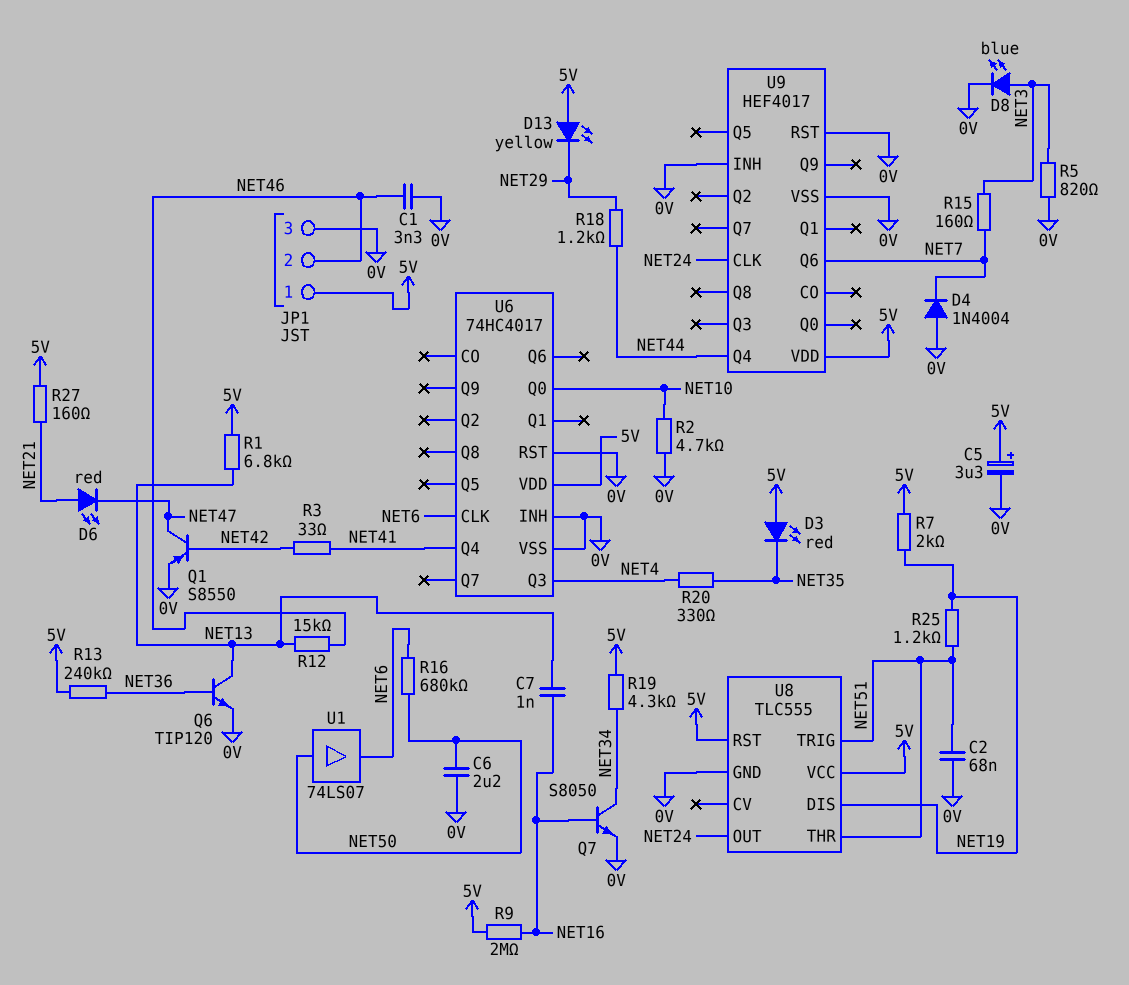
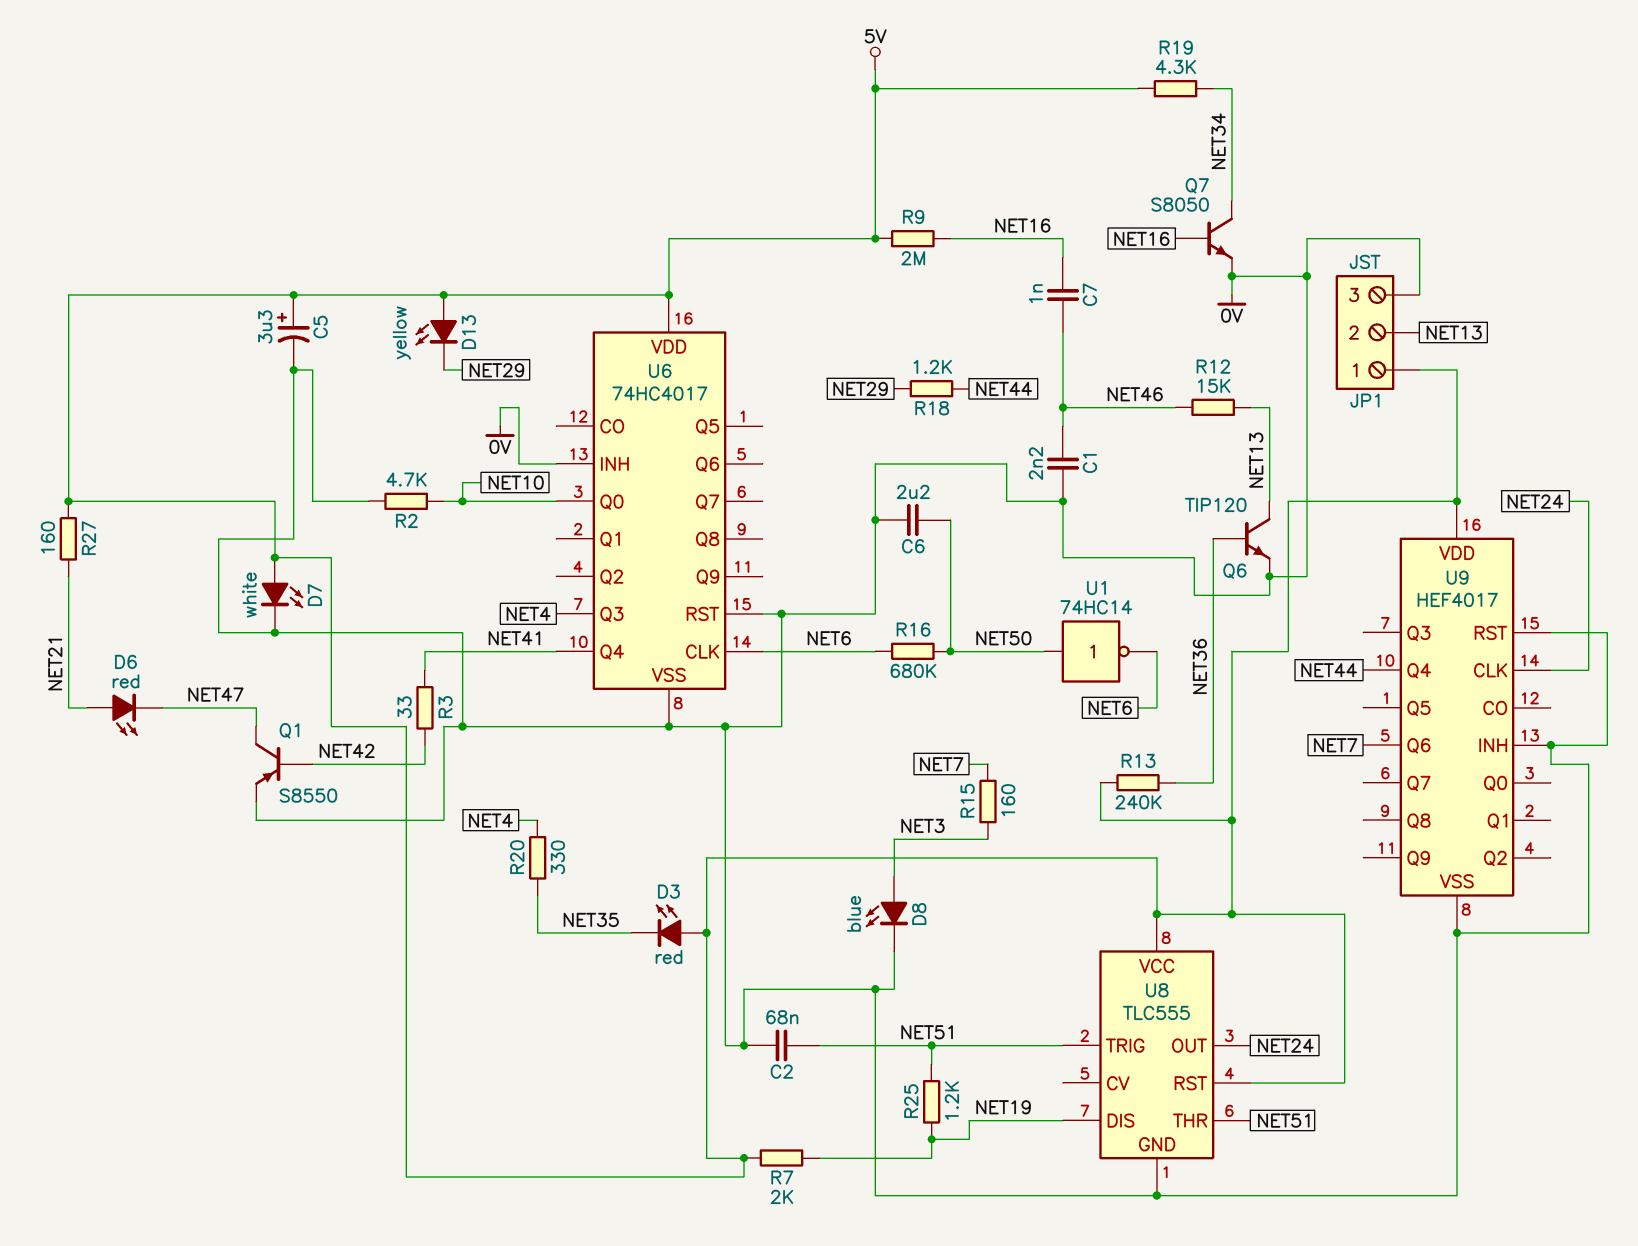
C1: 3.3nF (0V, NET46) -> 2.2nF (0V, NET46)
C7: 1nF (NET13, NET16) -> 1nF (NET16, NET46)
D4: diode 1N4004 (A 0V, K NET7) -> none
D7: none -> LED white (A 5V, K 0V)
JP1 pin 2: NET46 -> NET13
R1: 6.8k (5V, NET13) -> none
R5: 820 (0V, NET3) -> none
U1: buffer 74LS07 (in NET50, out NET6) -> NOT 74HC14 (in NET50, out NET6)

